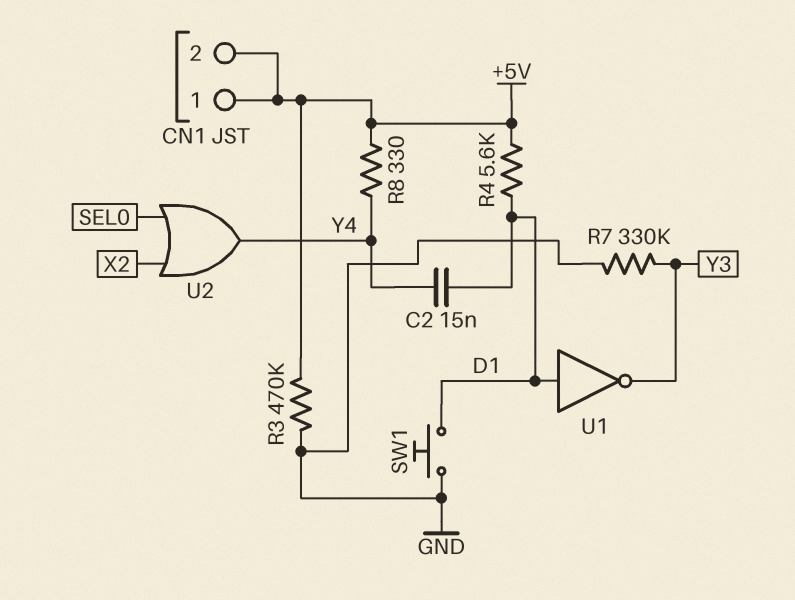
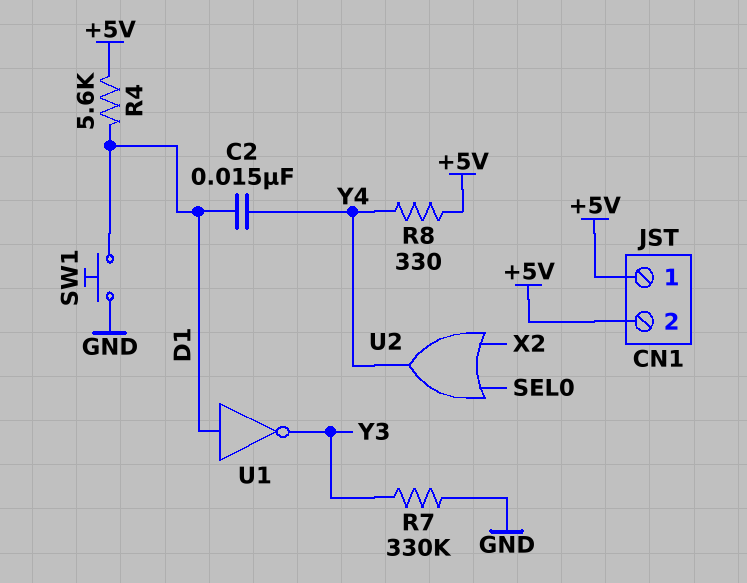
R3: 470k (+5V, GND) -> none

